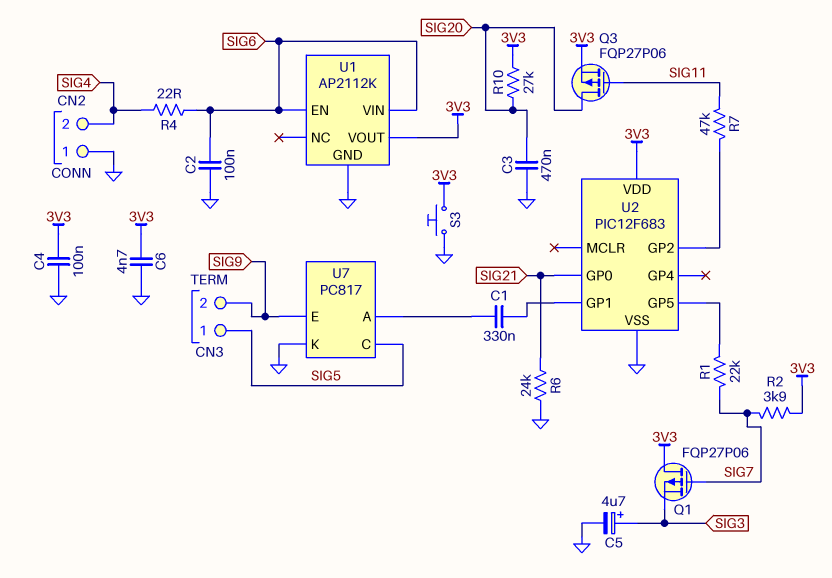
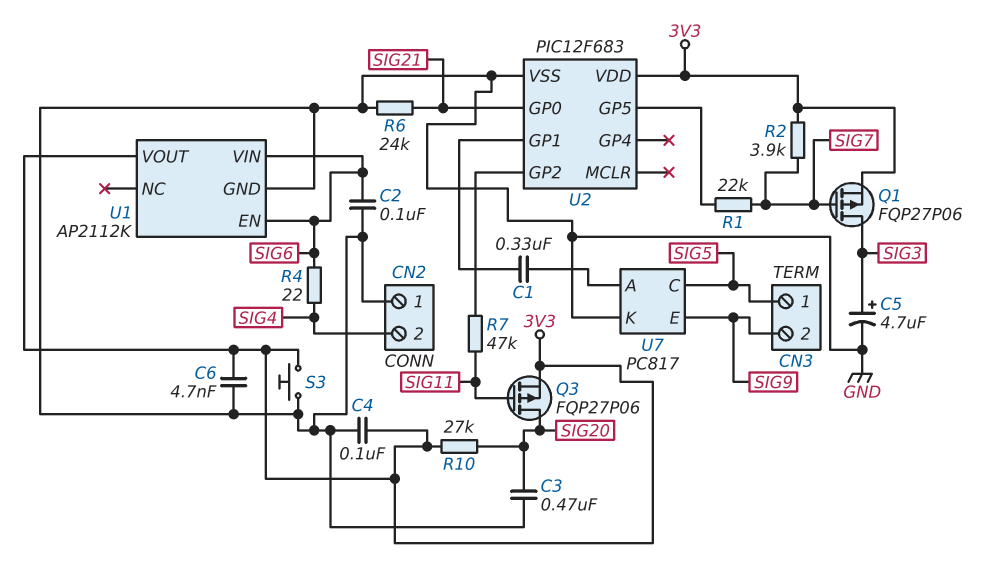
Q1: PMOS FQP27P06 (G SIG7, D 3V3, S SIG3) -> PMOS FQP27P06 (G SIG7, D SIG3, S 3V3)

